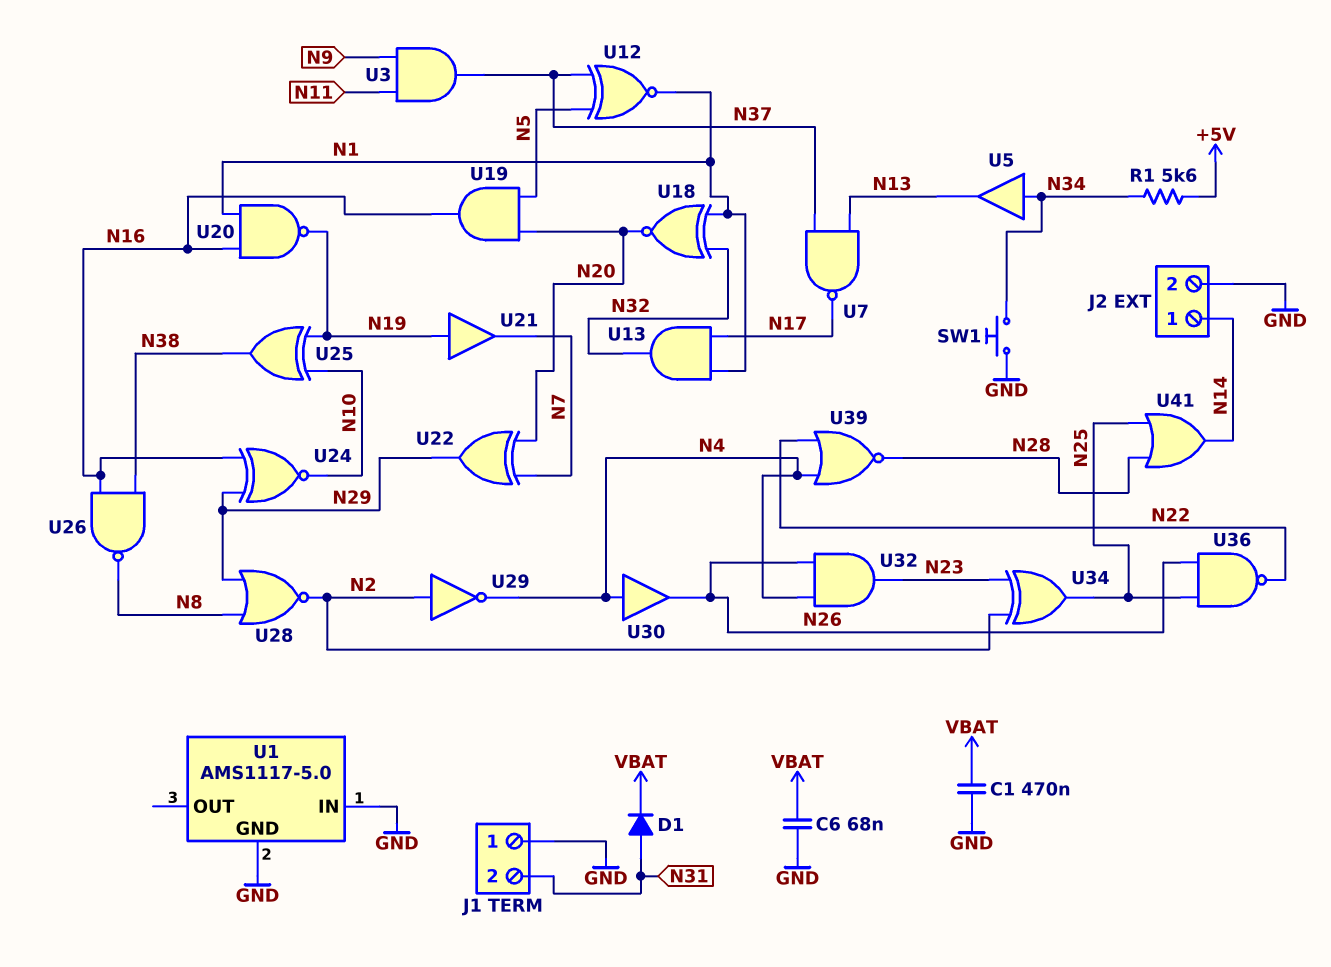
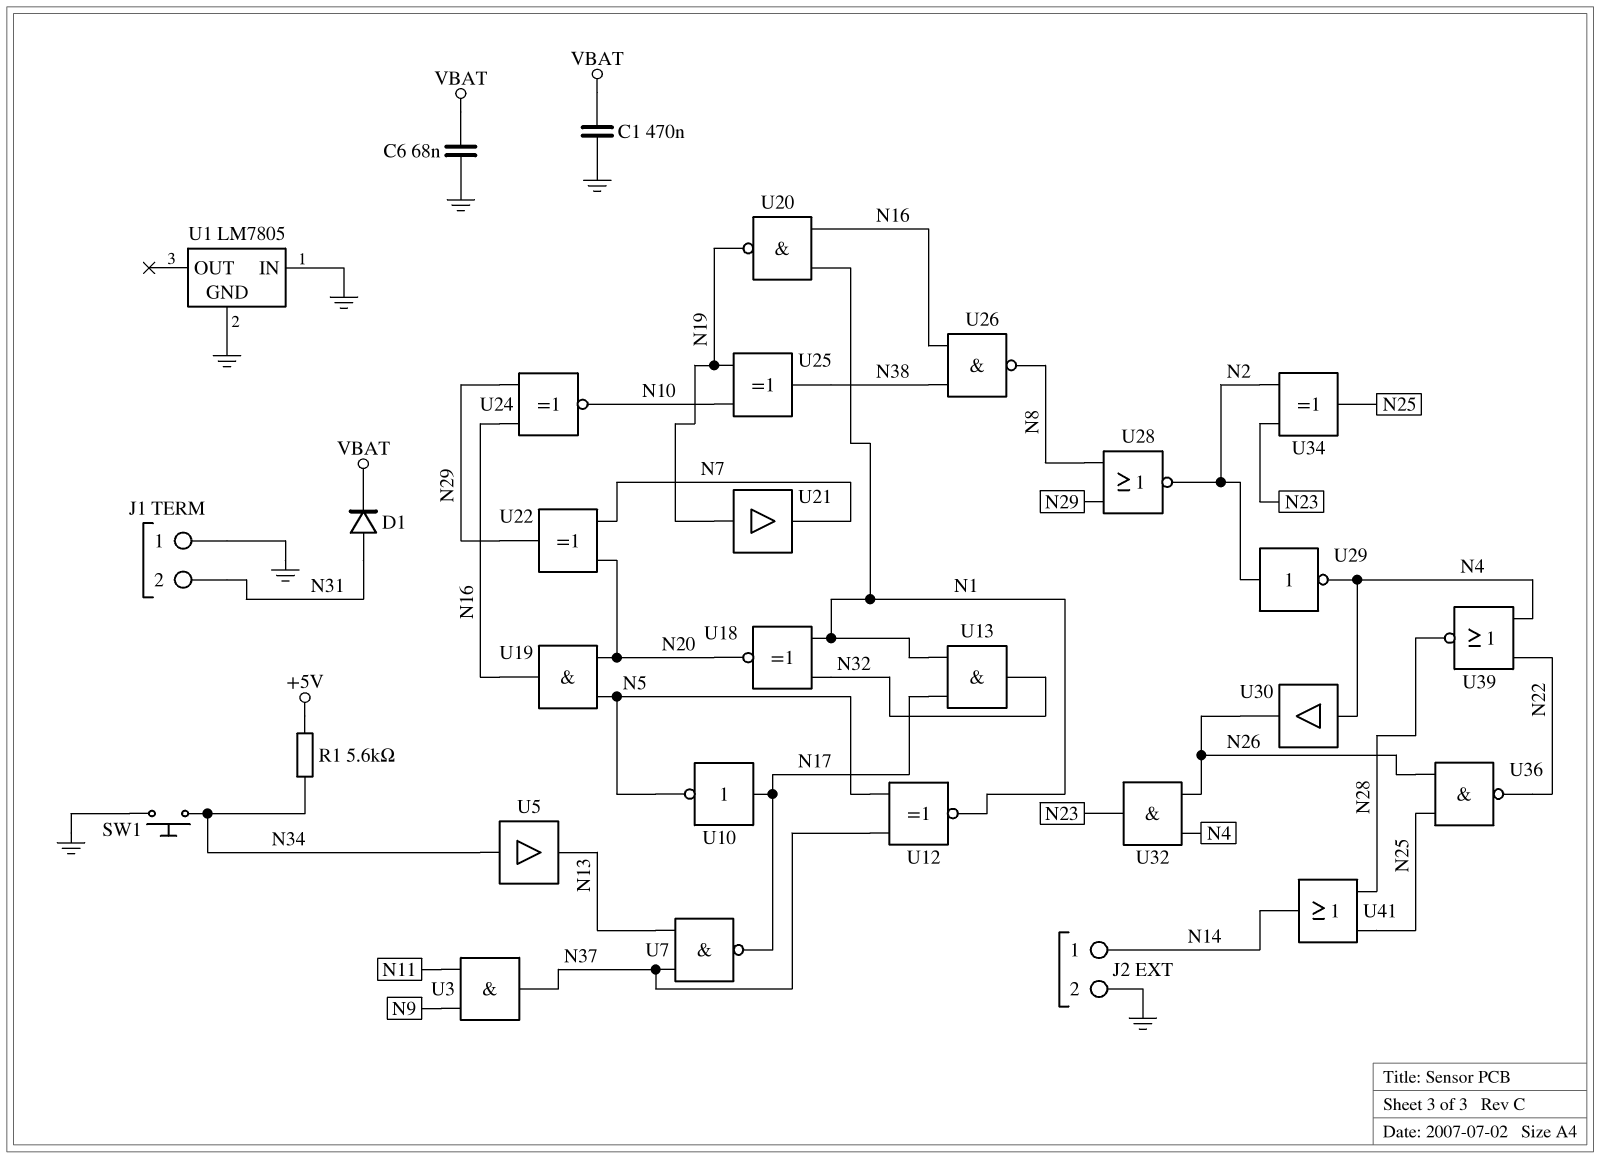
U1: AMS1117-5.0 -> LM7805
U10: none -> NOT (in N17, out N5)

